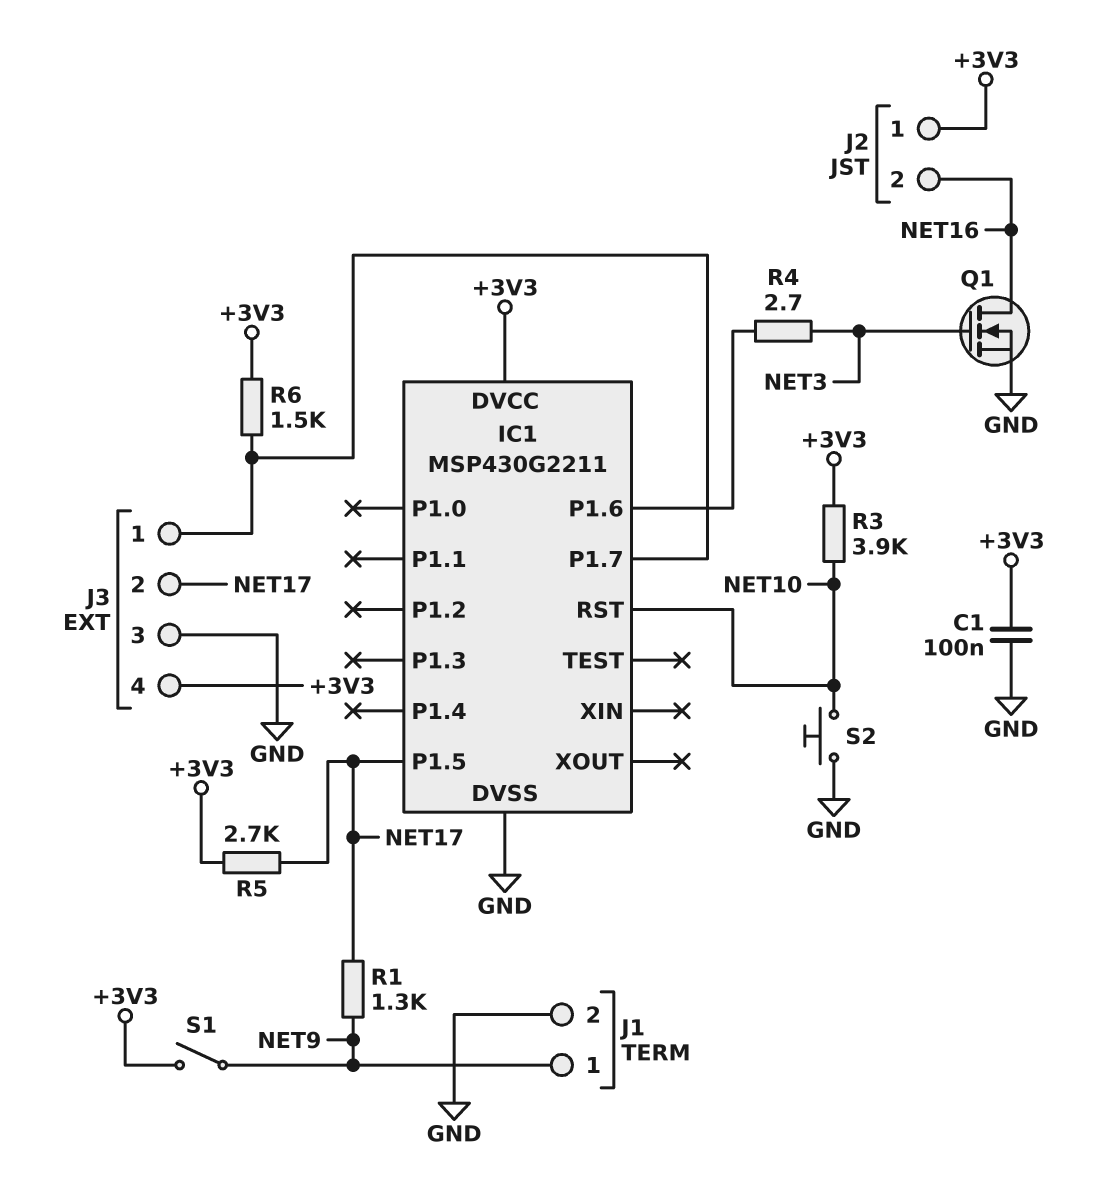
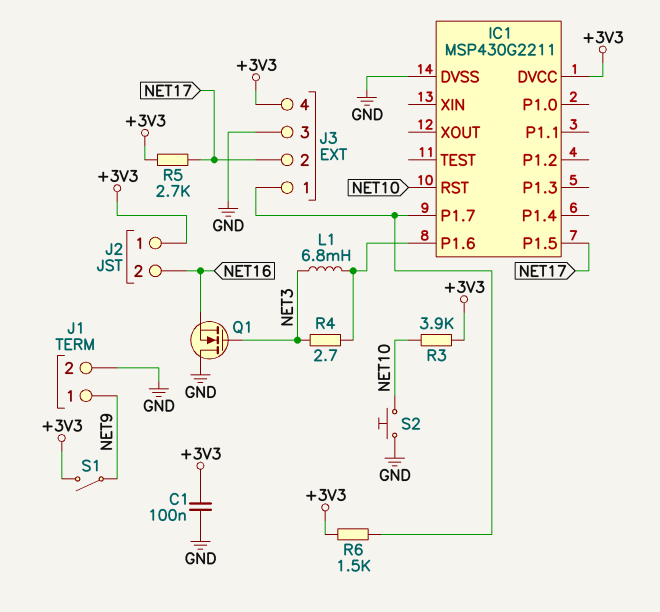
L1: none -> 6.8mH (IC1/P1.6, NET3)
Q1: NMOS (G NET3, D NET16, S GND) -> NMOS (G NET3, D GND, S NET16)
R1: 1.3k (NET9, NET17) -> none

